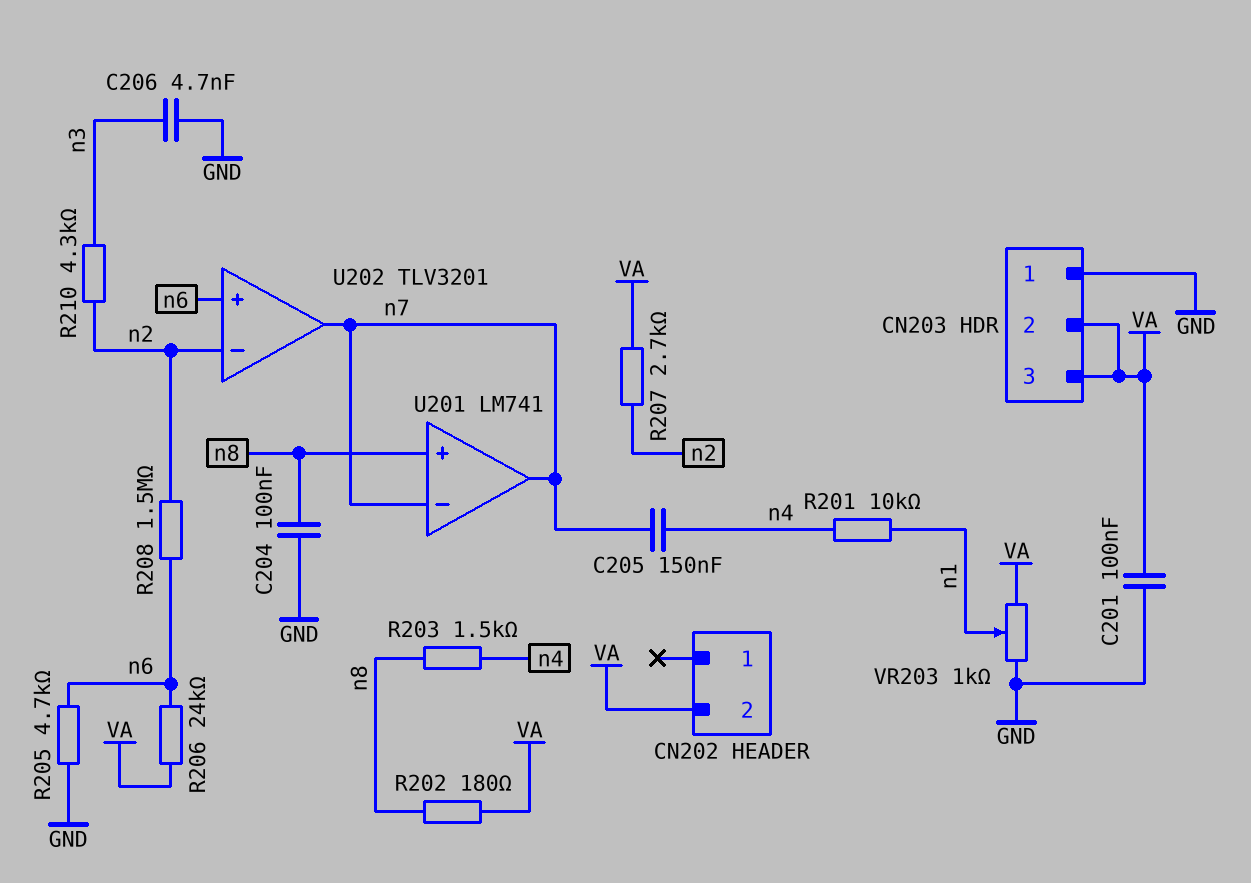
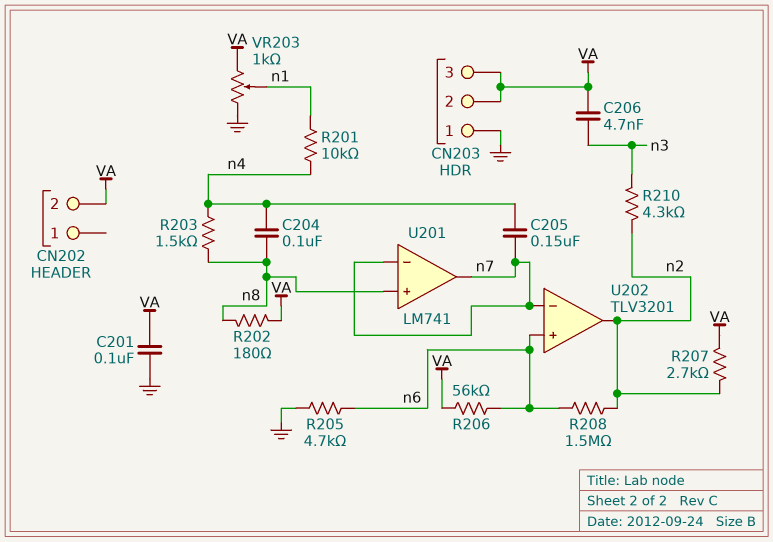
C204: 100nF (GND, n8) -> 100nF (n4, n8)
C206: 4.7nF (GND, n3) -> 4.7nF (VA, n3)
R206: 24k (VA, n6) -> 56k (VA, n6)
U202 pin in-: n2 -> n7
U202 pin out: n7 -> n2

